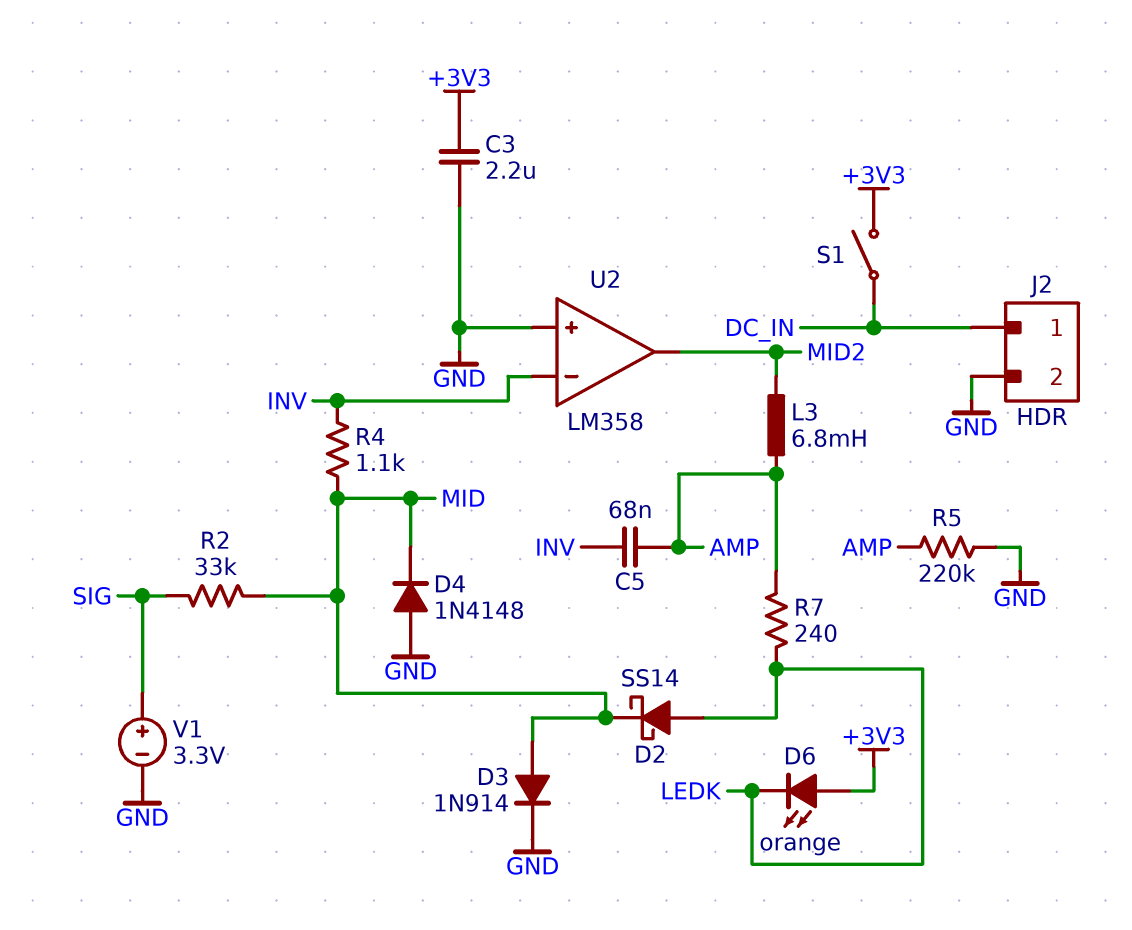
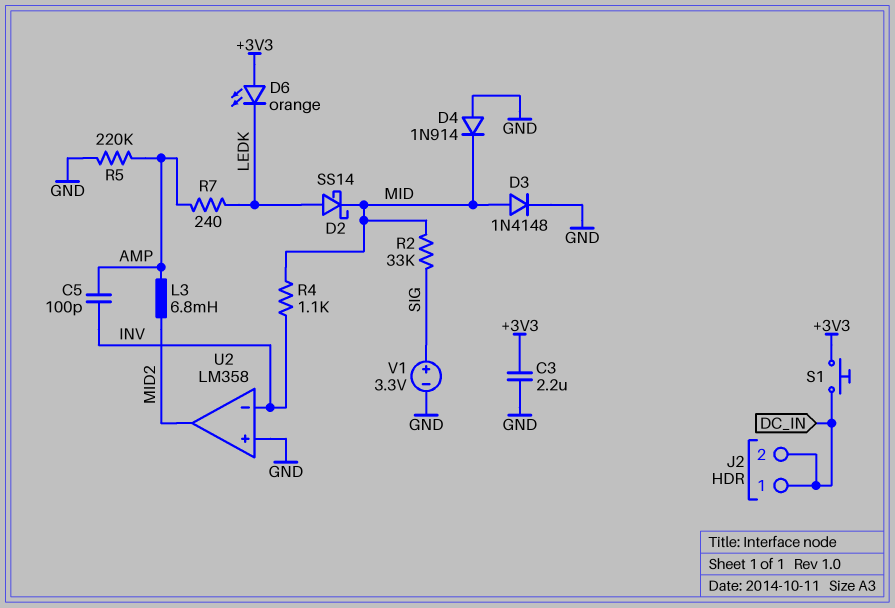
C5: 68nF (AMP, INV) -> 100pF (AMP, INV)
D3: diode 1N914 (A MID, K GND) -> diode 1N4148 (A MID, K GND)
D4: diode 1N4148 (A GND, K MID) -> diode 1N914 (A GND, K MID)
J2 pin 2: GND -> DC_IN
S1: switch (+3V3, DC_IN) -> button (+3V3, DC_IN)

